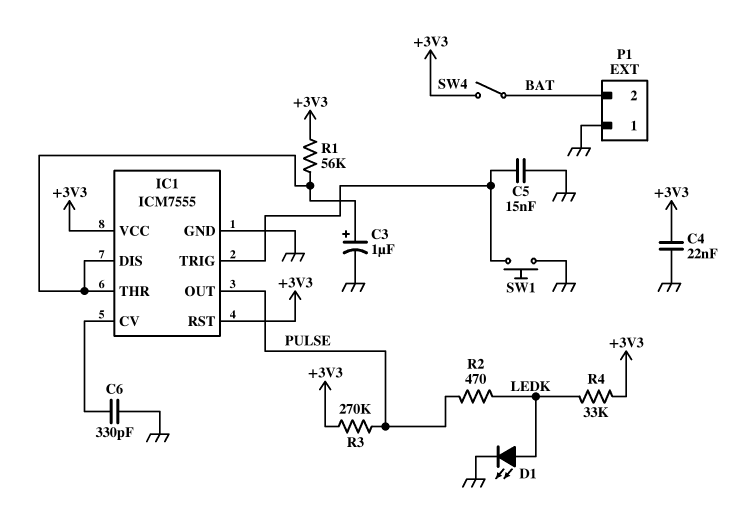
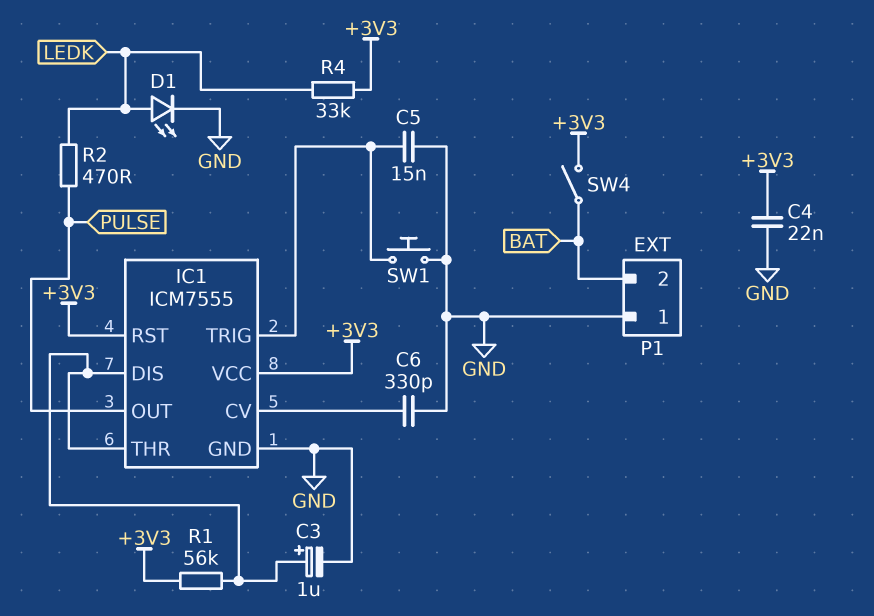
R3: 270k (+3V3, PULSE) -> none

